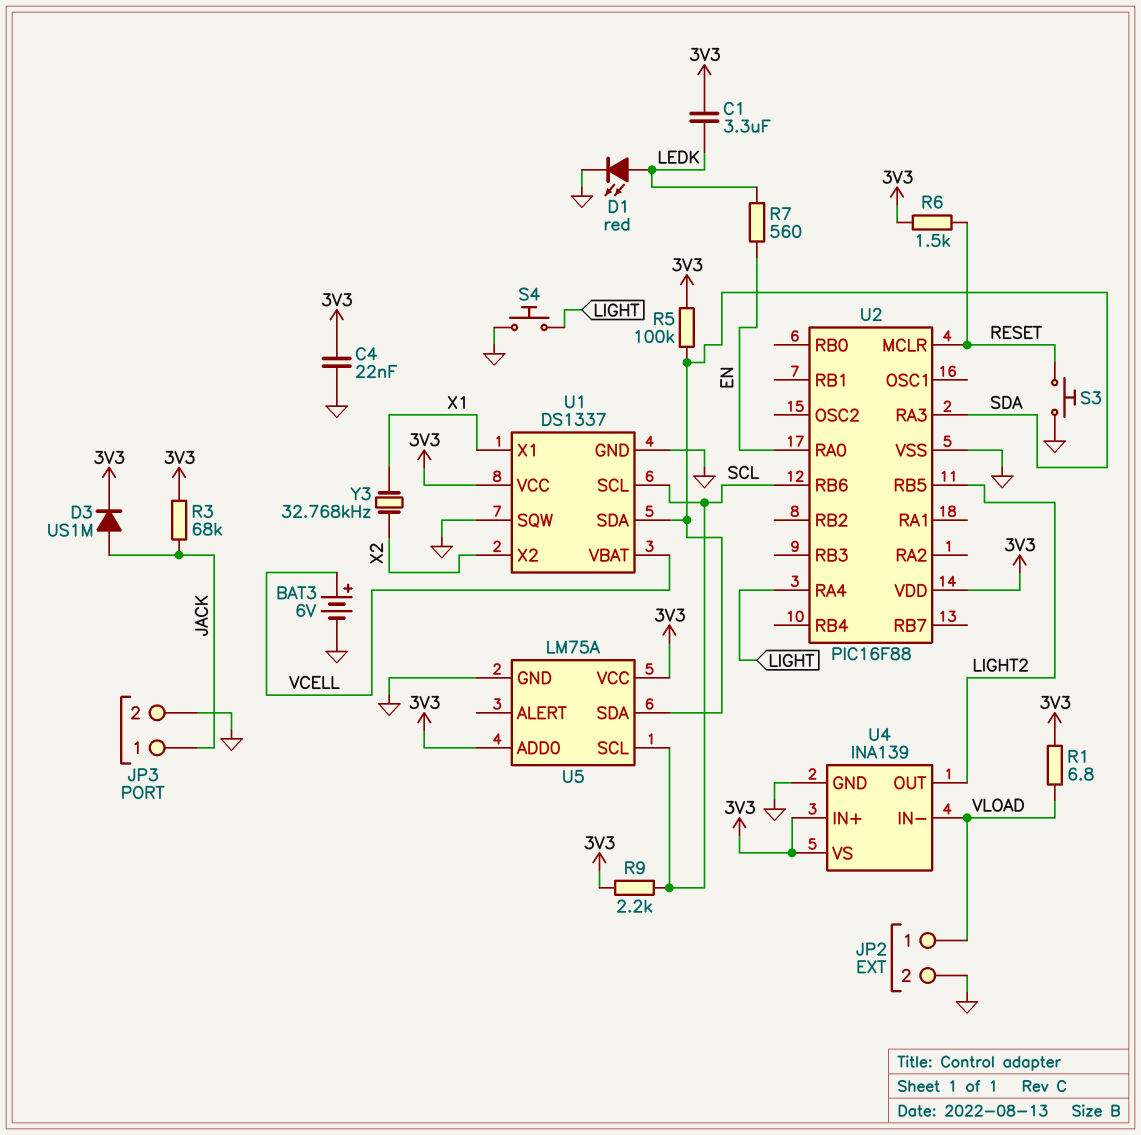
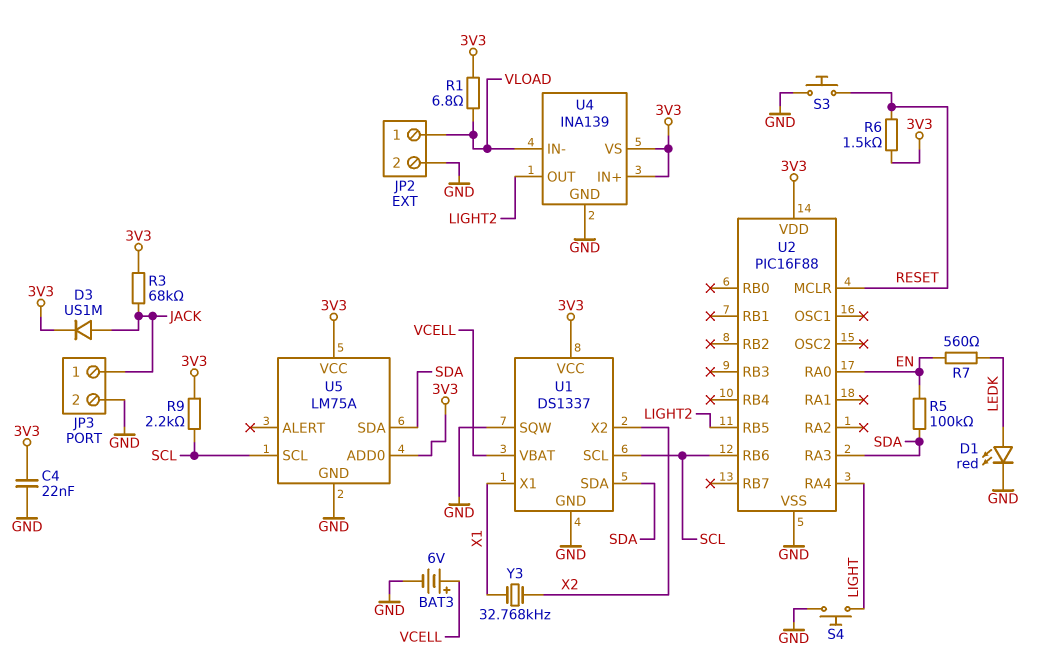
C1: 3.3uF (3V3, LEDK) -> none
R5: 100k (3V3, SDA) -> 100k (EN, SDA)

